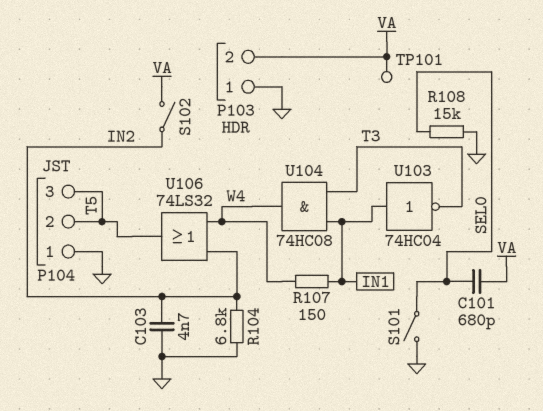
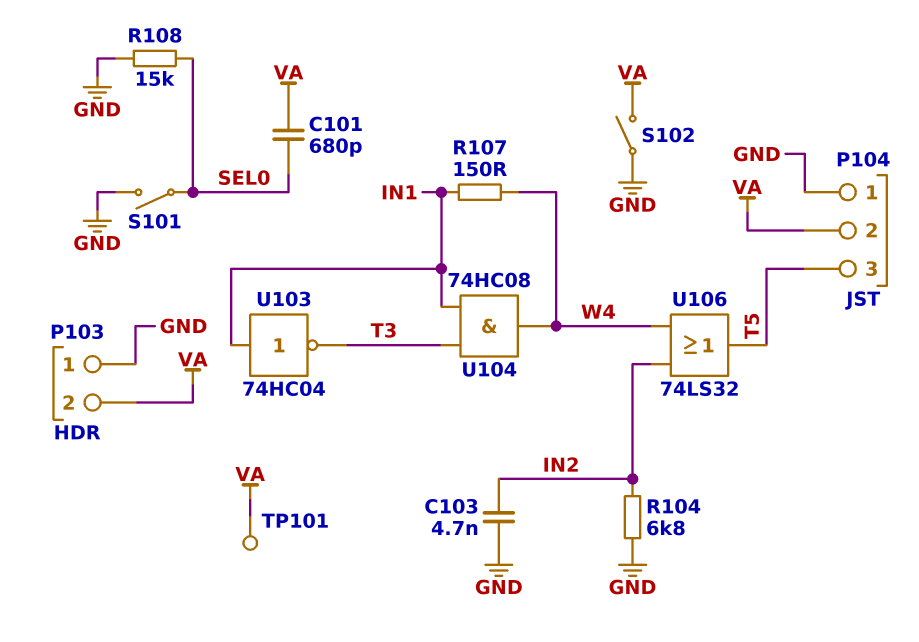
P104 pin 2: T5 -> VA
S102: switch (IN2, VA) -> switch (GND, VA)

